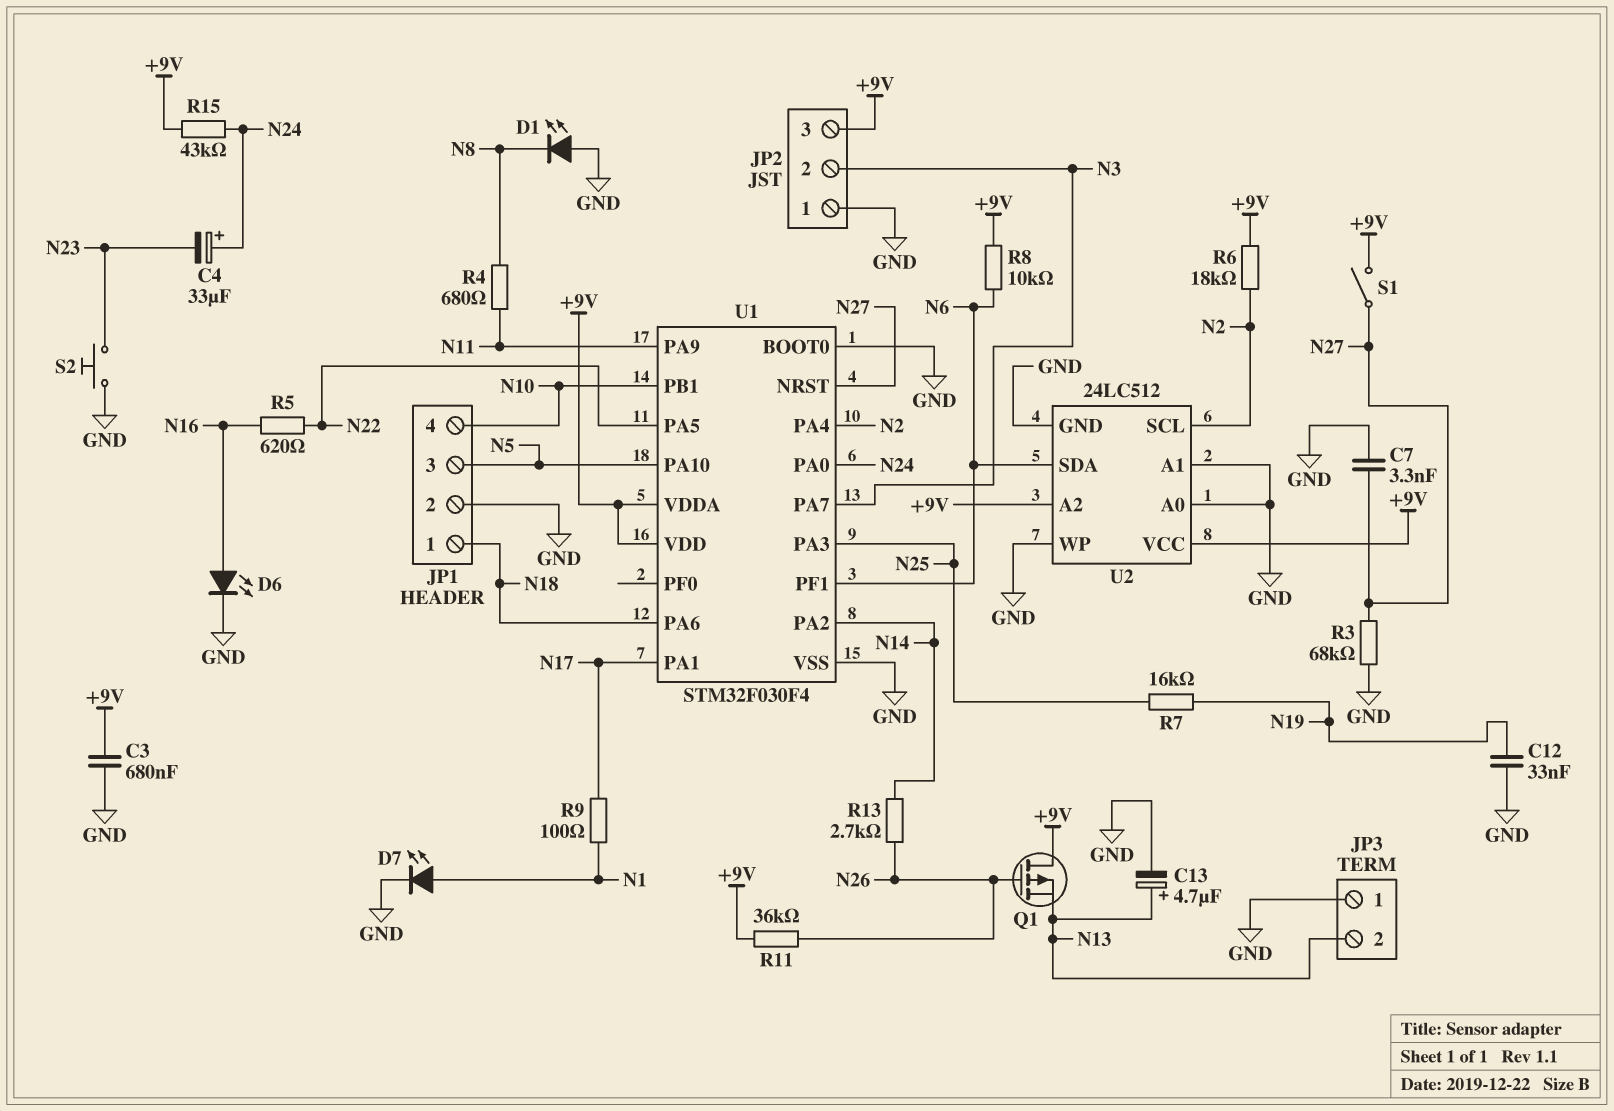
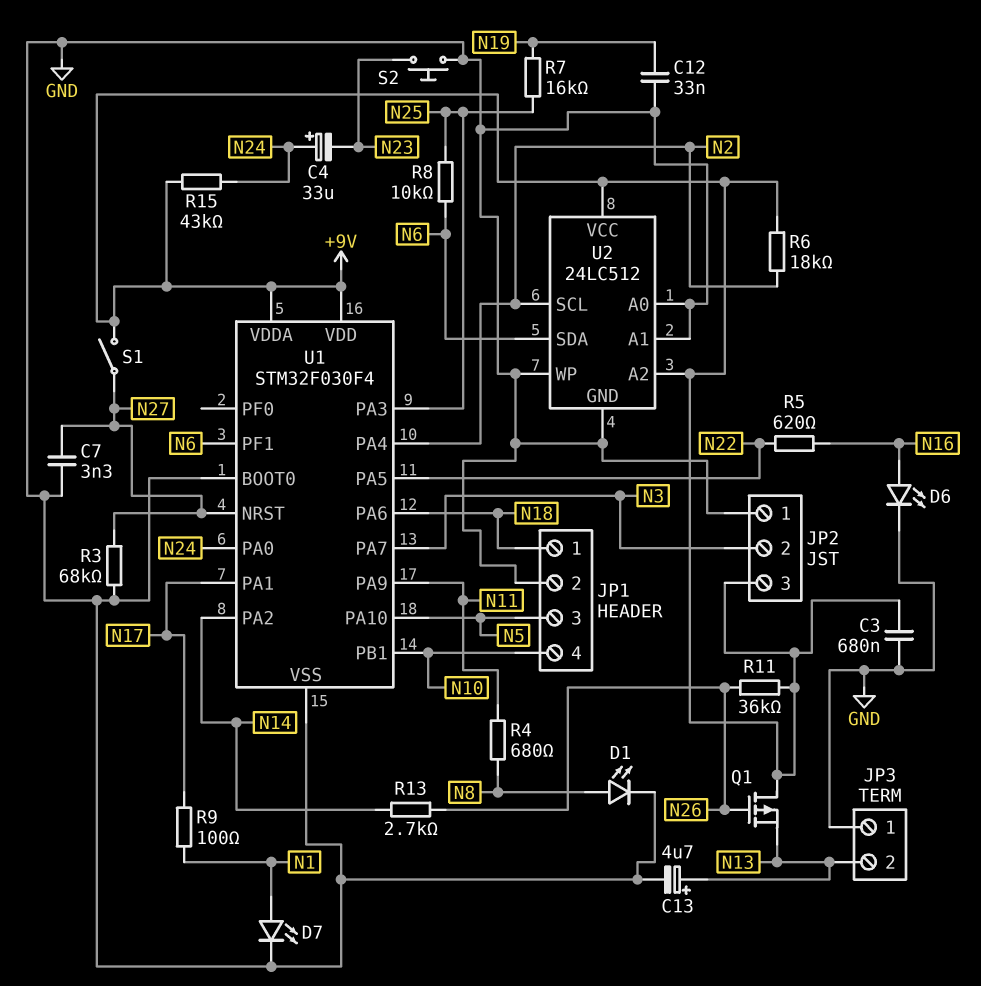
D1: LED (A GND, K N8) -> LED (A N8, K GND)
R8: 10k (+9V, N6) -> 10k (N6, N25)

